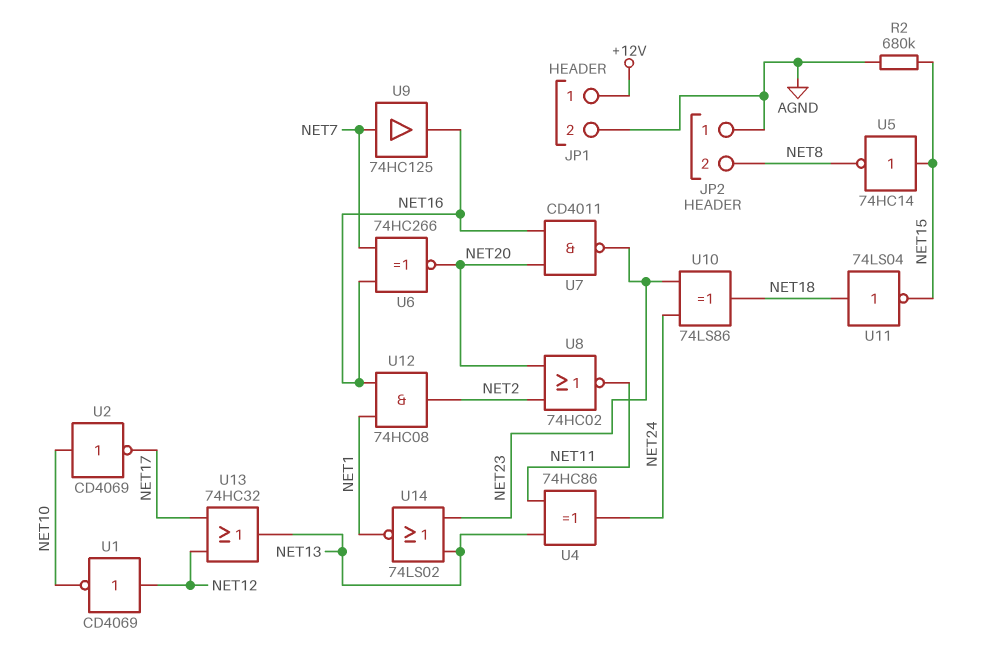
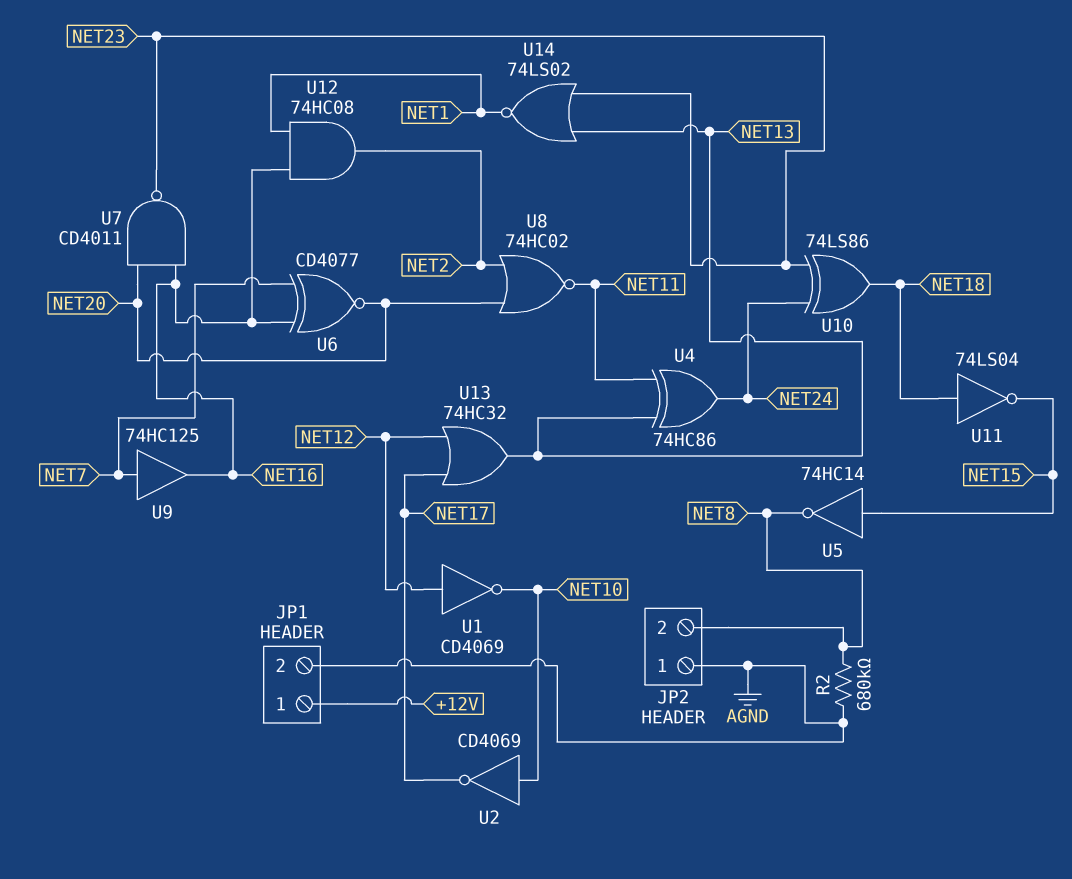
R2: 680k (AGND, NET15) -> 680k (AGND, NET8)
U6: XNOR 74HC266 (in NET7, in NET16, out NET20) -> XNOR CD4077 (in NET7, in NET16, out NET20)

